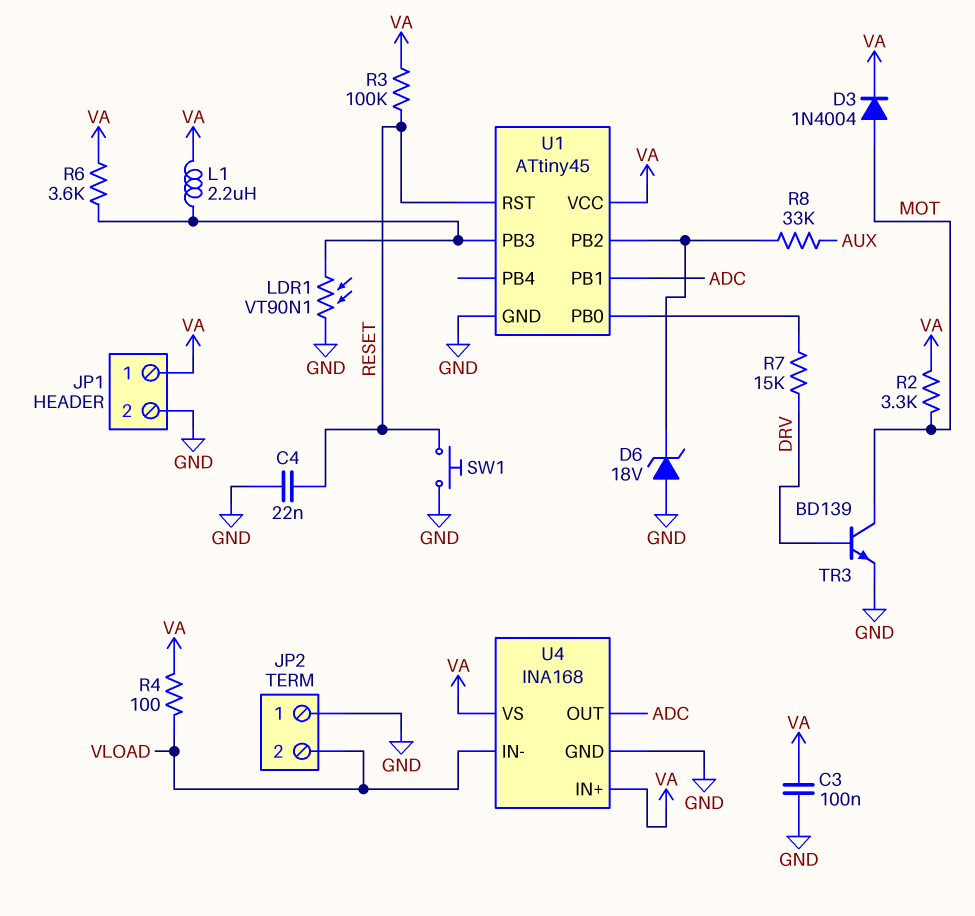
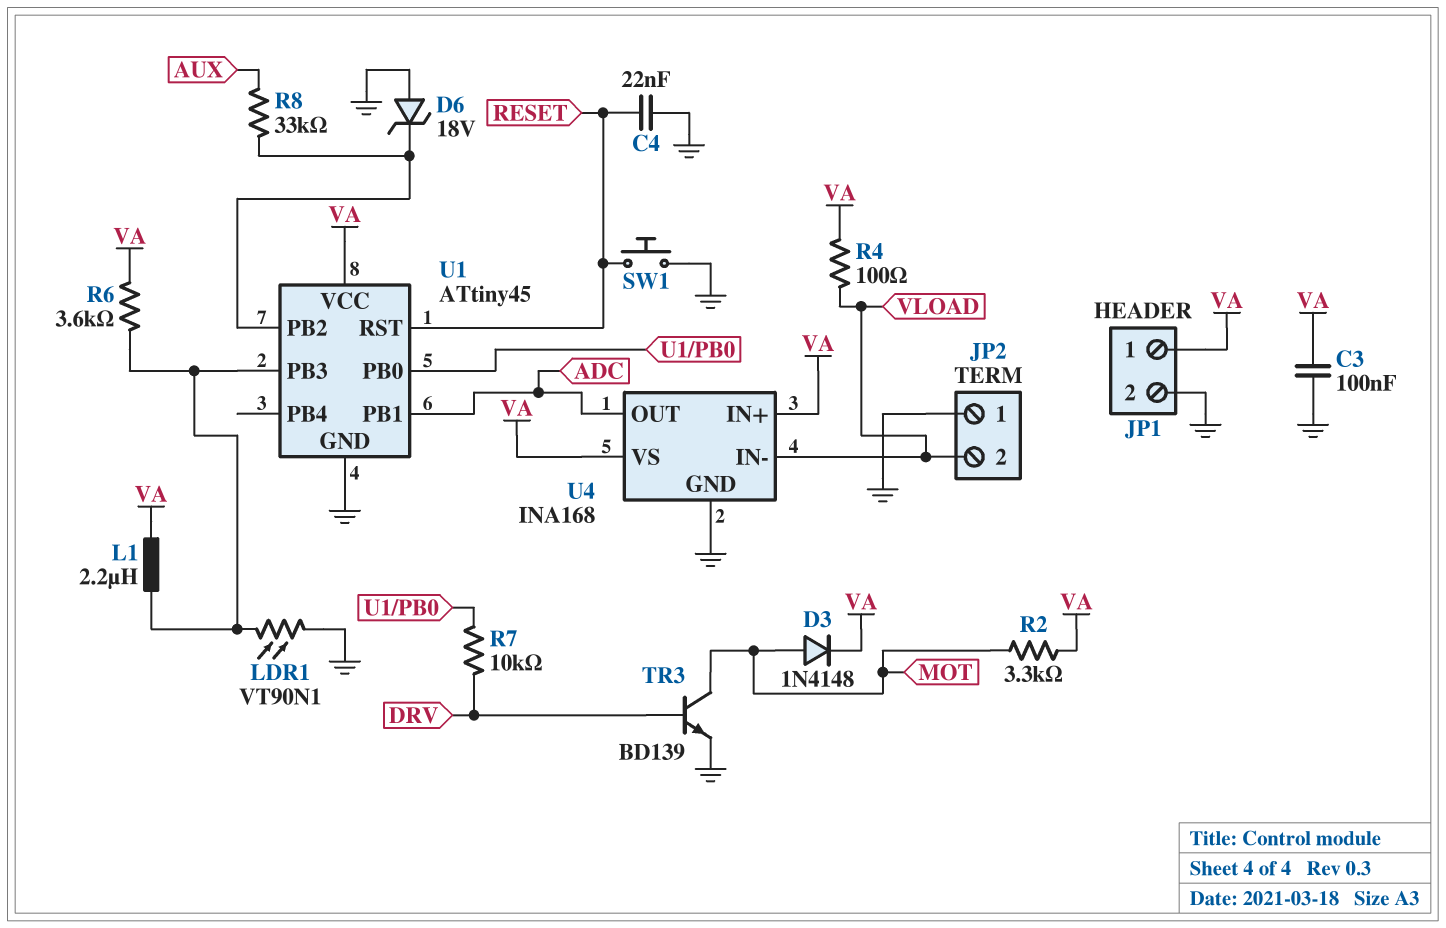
D3: diode 1N4004 (A MOT, K VA) -> diode 1N4148 (A MOT, K VA)
R3: 100k (RESET, VA) -> none
R7: 15k (DRV, U1/PB0) -> 10k (DRV, U1/PB0)

